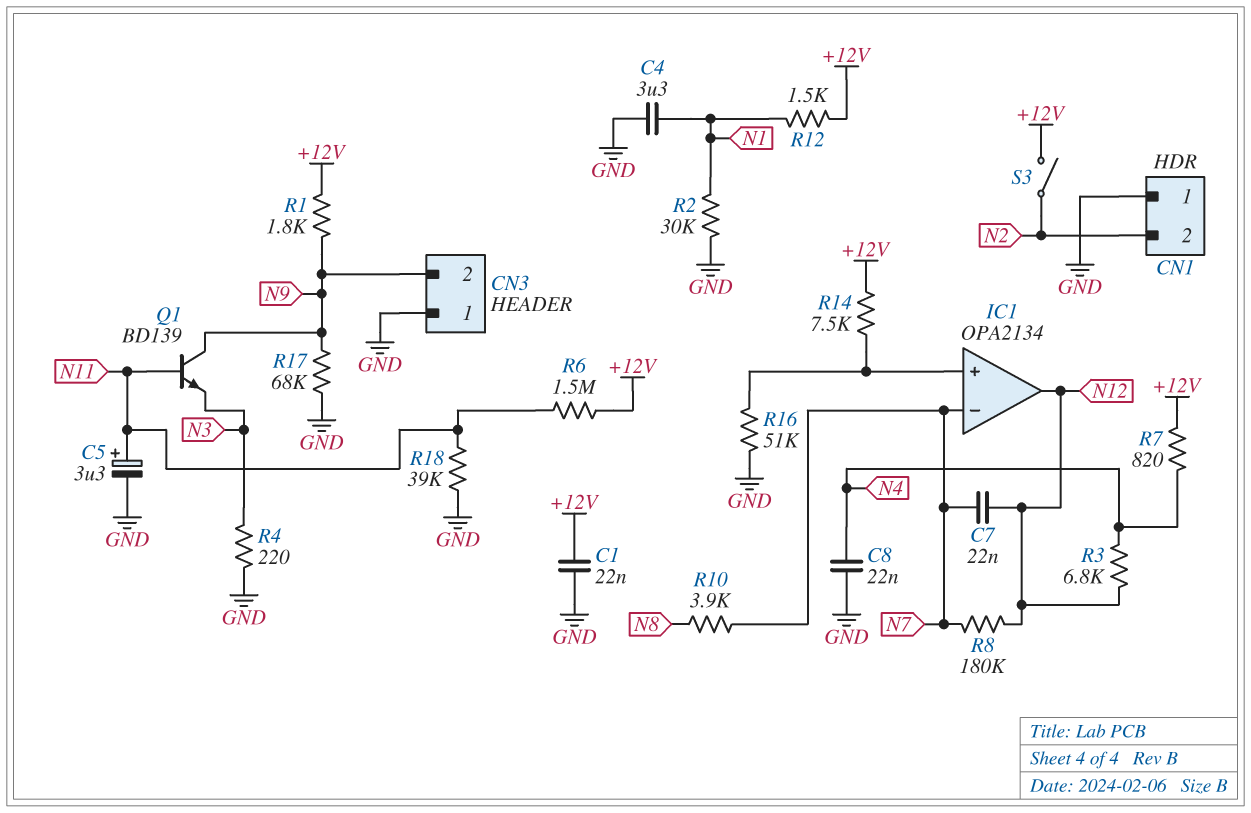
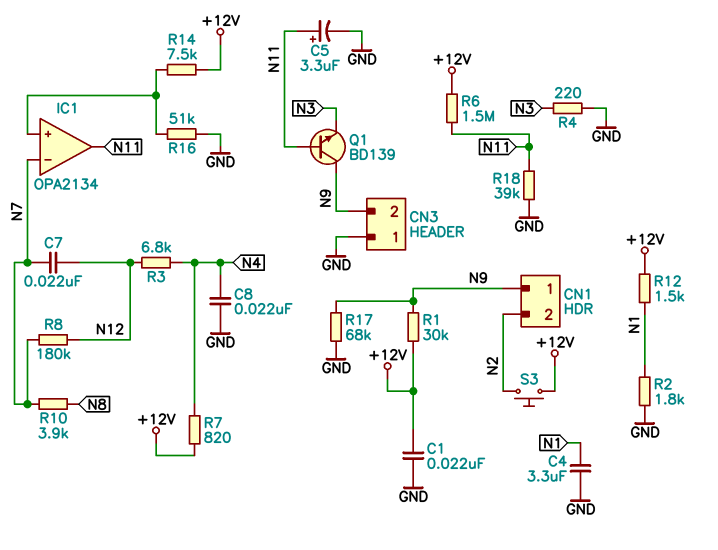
CN1 pin 1: GND -> N9
IC1 pin out: N12 -> N11
R1: 1.8k (+12V, N9) -> 30k (+12V, N9)
R2: 30k (GND, N1) -> 1.8k (GND, N1)
S3: switch (+12V, N2) -> button (+12V, N2)

